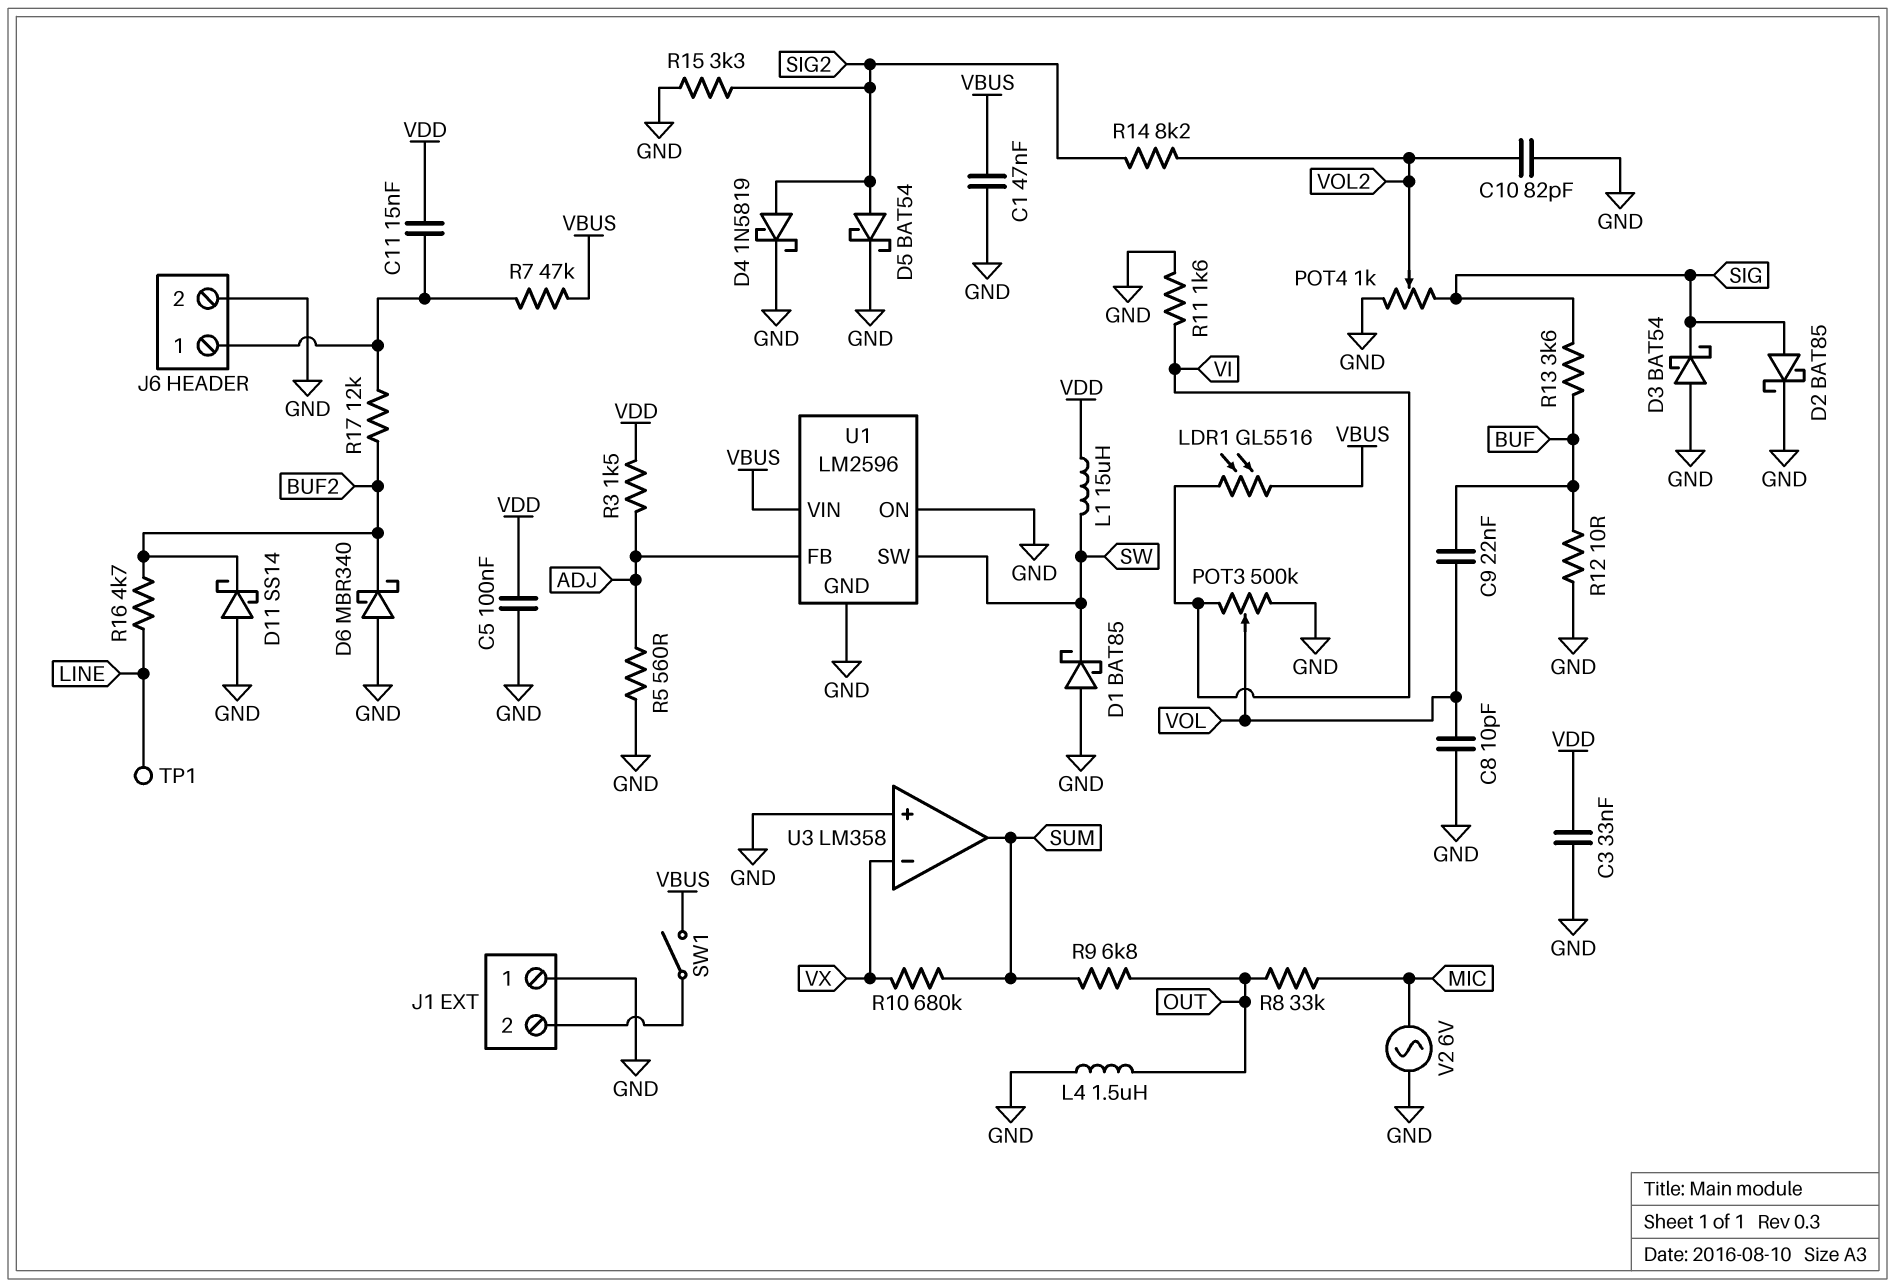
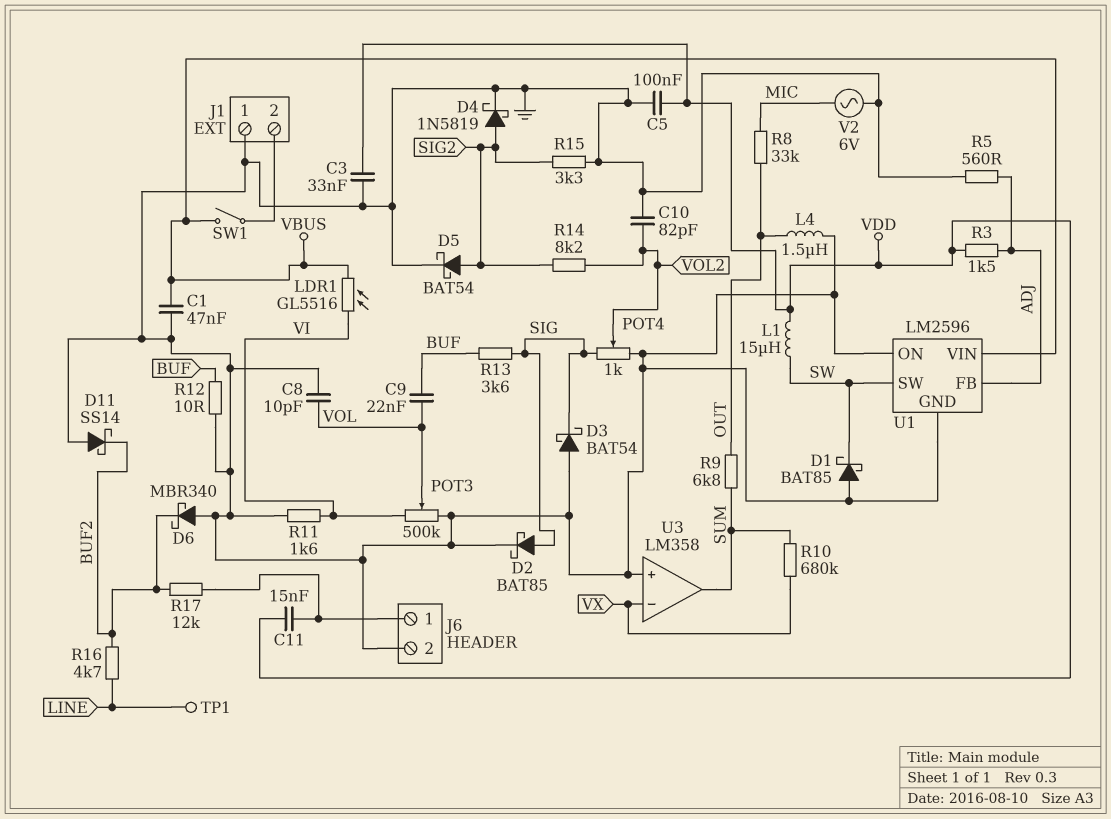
R7: 47k (J6/1, VBUS) -> none

